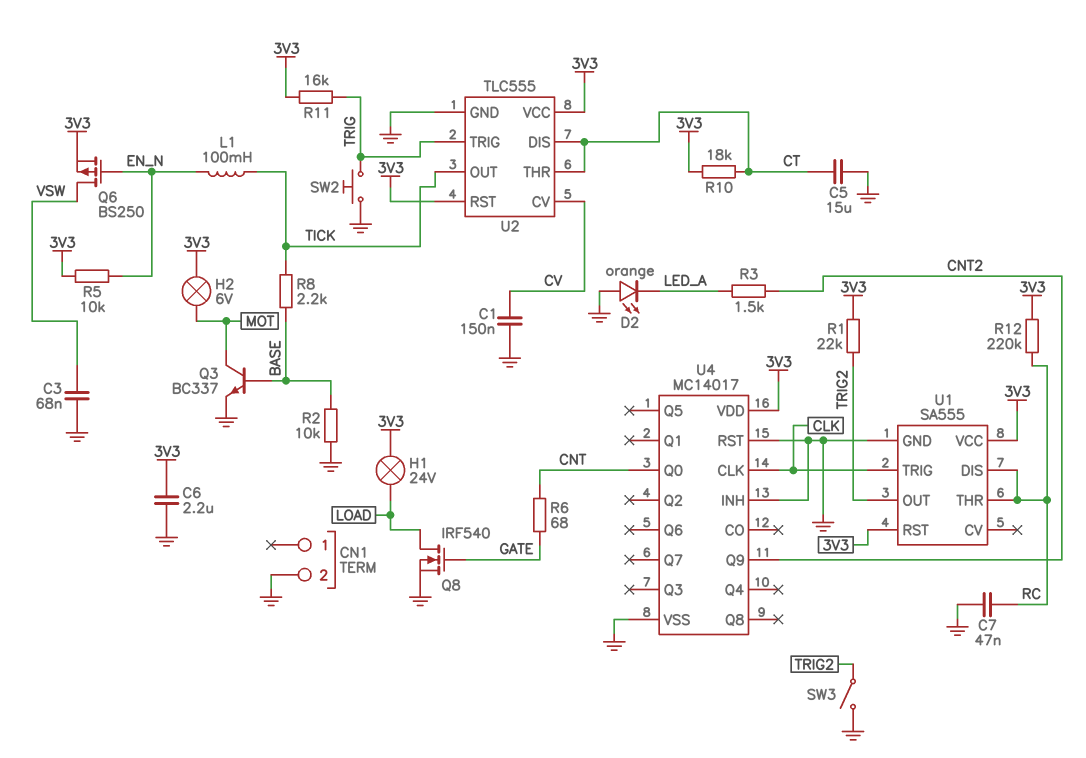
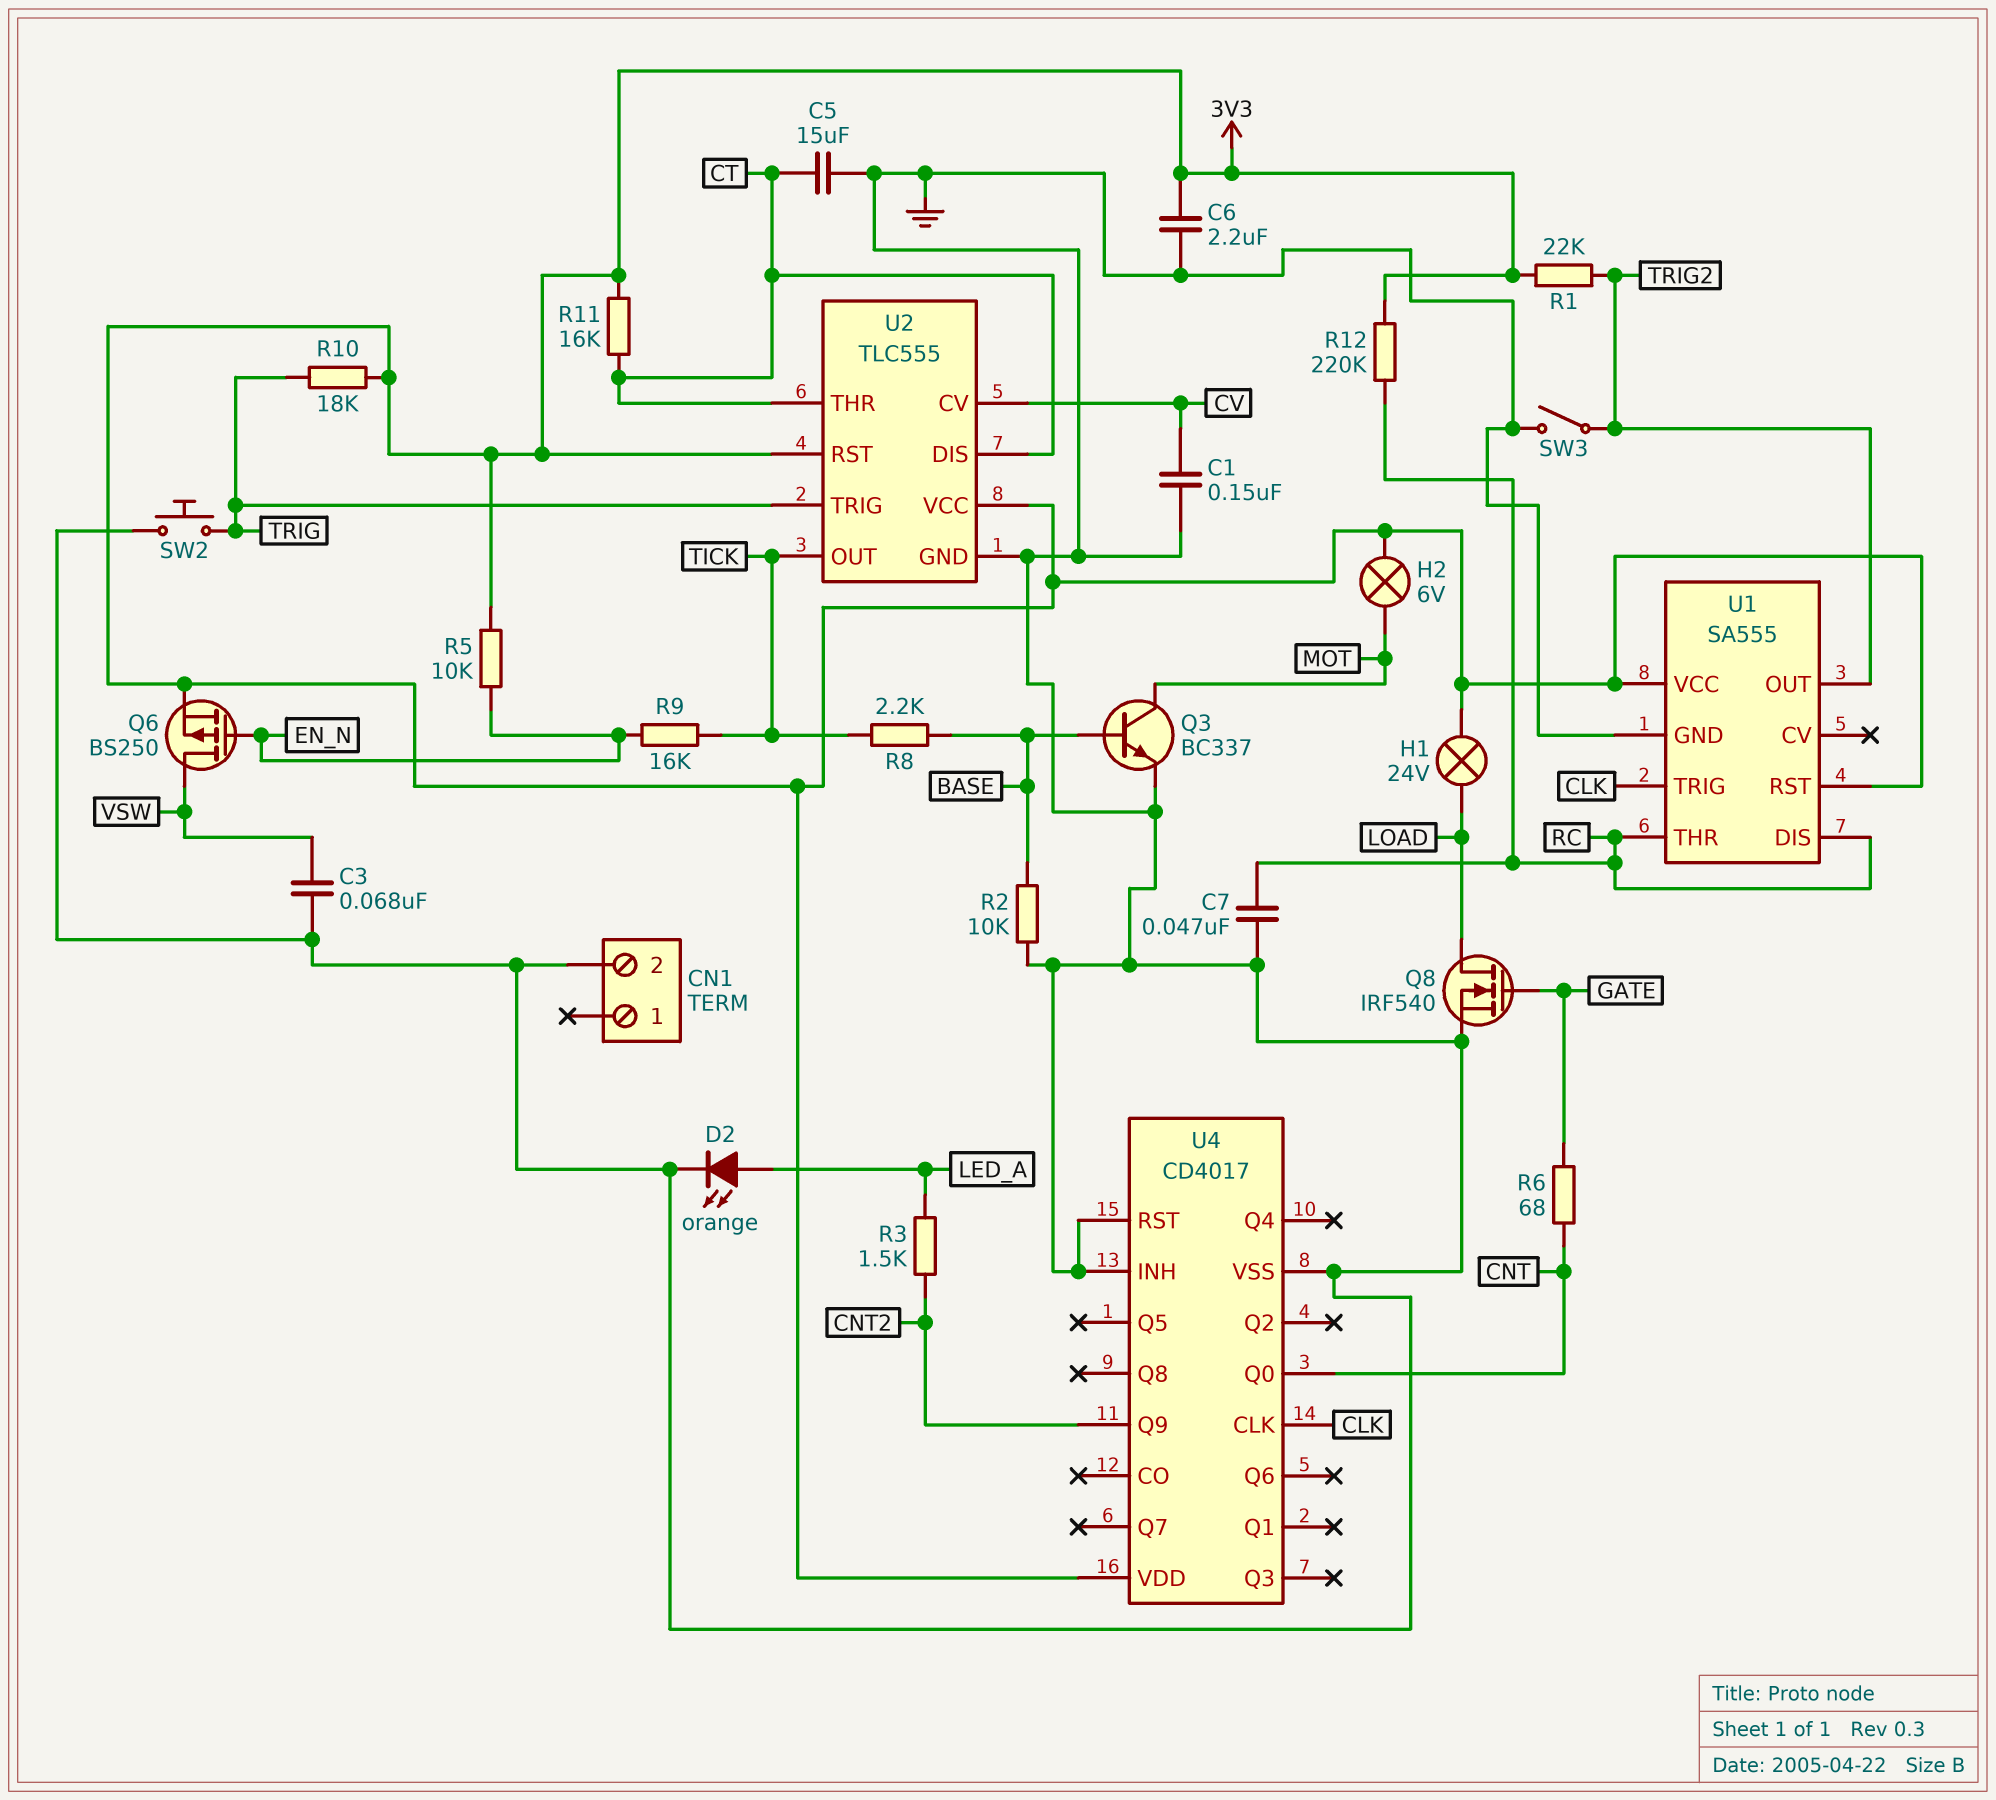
D2: LED orange (A GND, K LED_A) -> LED orange (A LED_A, K GND)
L1: 100mH (EN_N, TICK) -> none
R9: none -> 16k (EN_N, TICK)
R10: 18k (3V3, CT) -> 18k (3V3, TRIG)
R11: 16k (3V3, TRIG) -> 16k (3V3, CT)
U4: MC14017 -> CD4017

